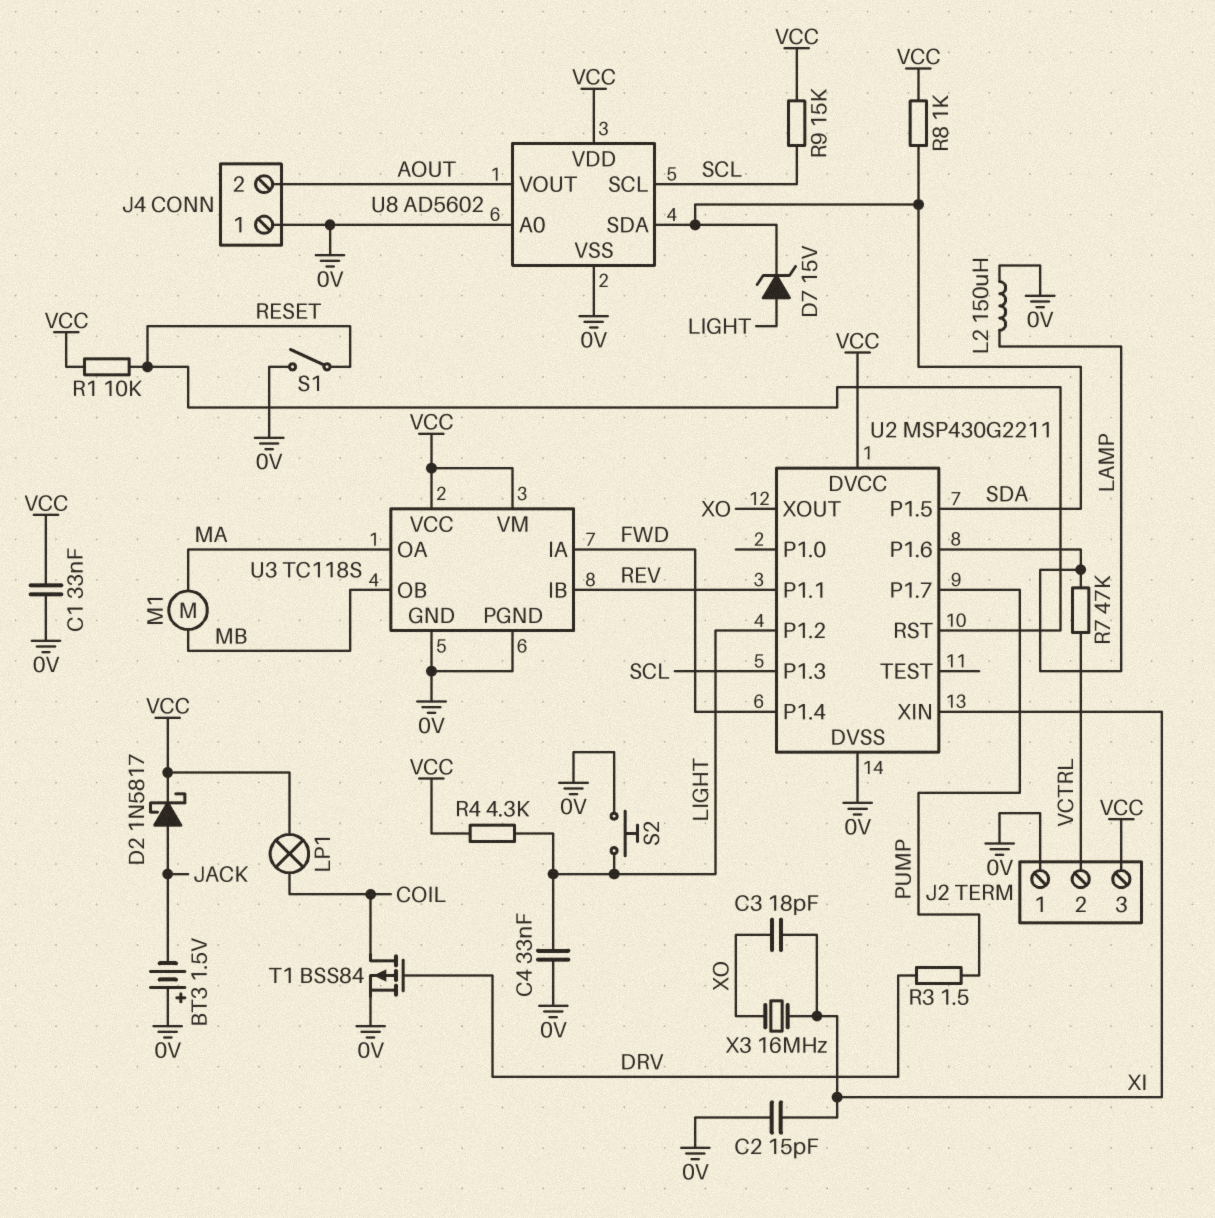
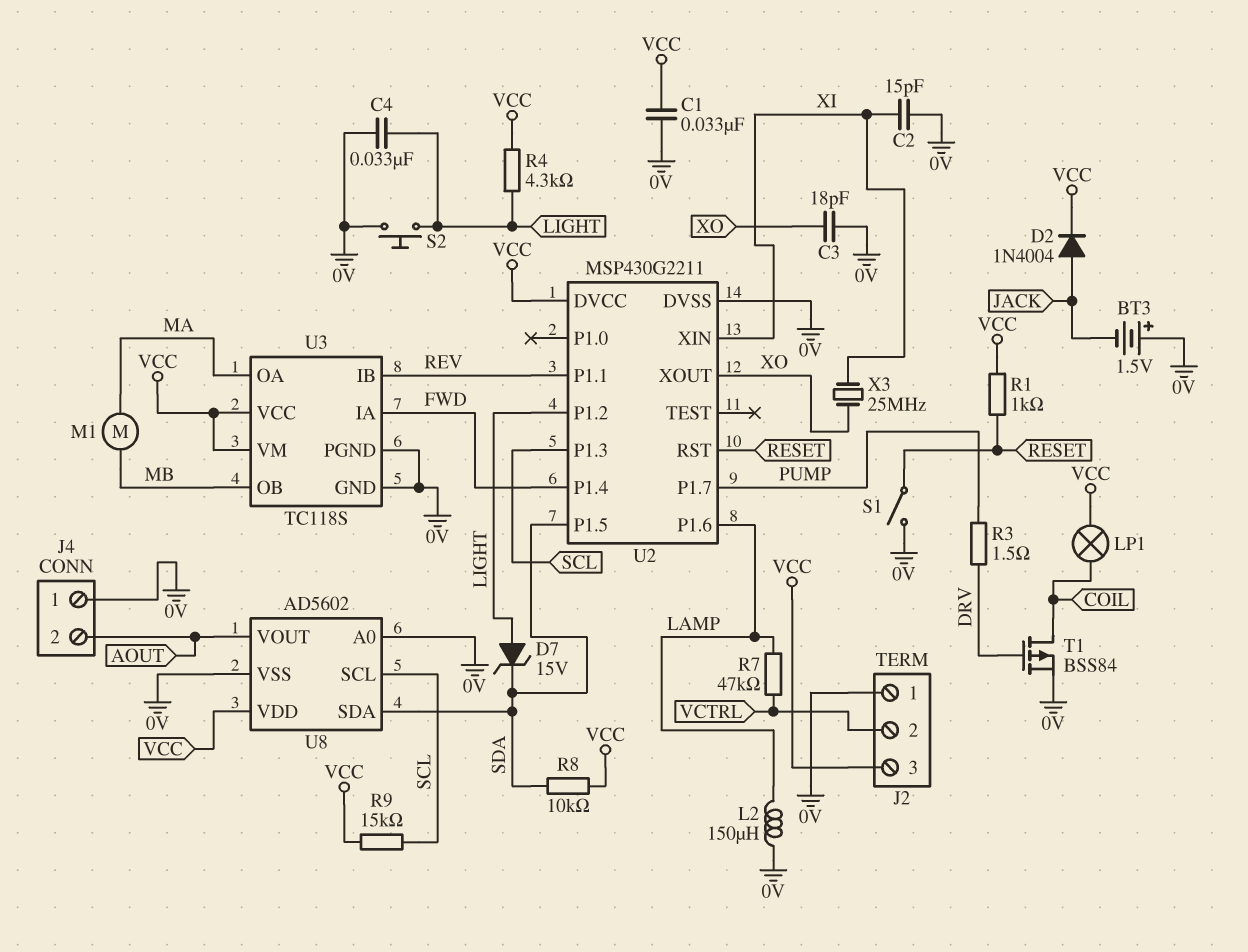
C3: 18pF (XI, XO) -> 18pF (0V, XO)
D2: schottky 1N5817 (A JACK, K VCC) -> diode 1N4004 (A JACK, K VCC)
R1: 10k (RESET, VCC) -> 1k (RESET, VCC)
R8: 1k (SDA, VCC) -> 10k (SDA, VCC)
X3: 16MHz (XI, XO) -> 25MHz (XI, XO)

